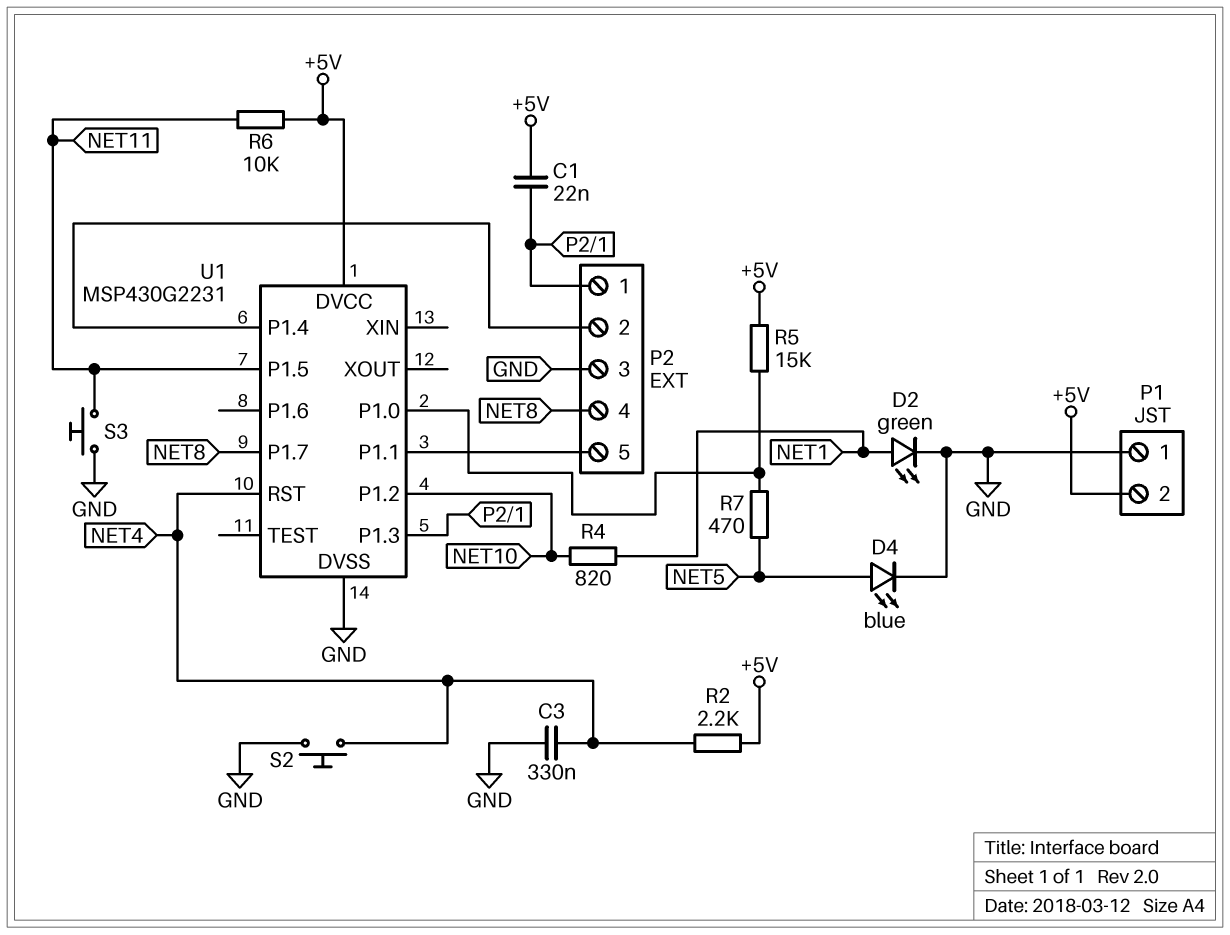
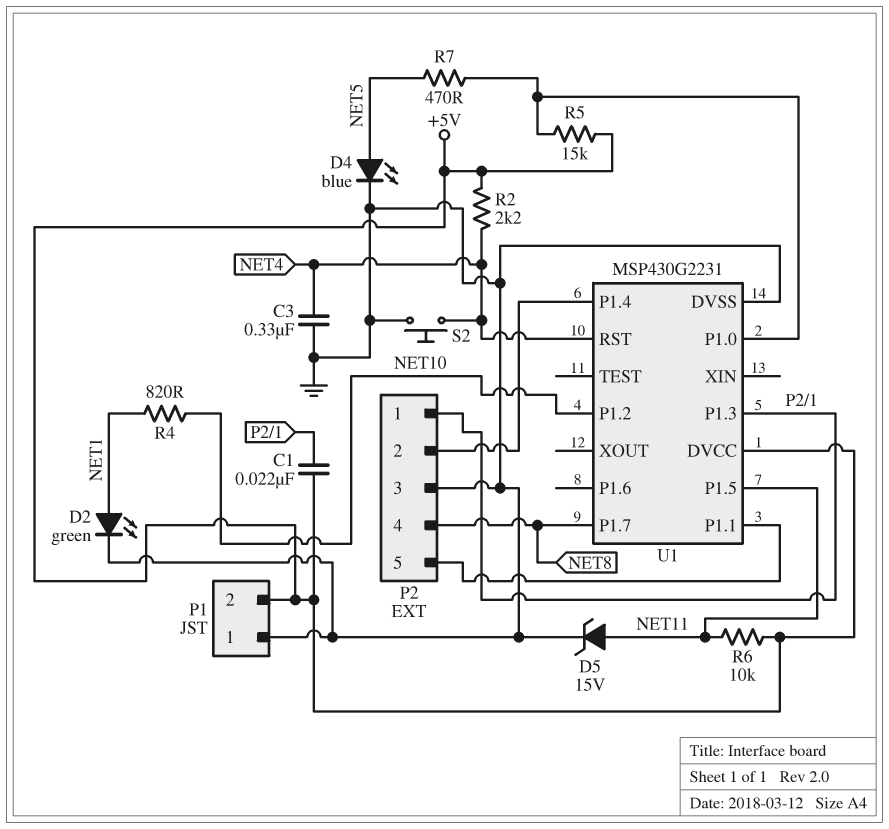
D5: none -> zener 15V (A NET11, K GND)
S3: button (GND, NET11) -> none

